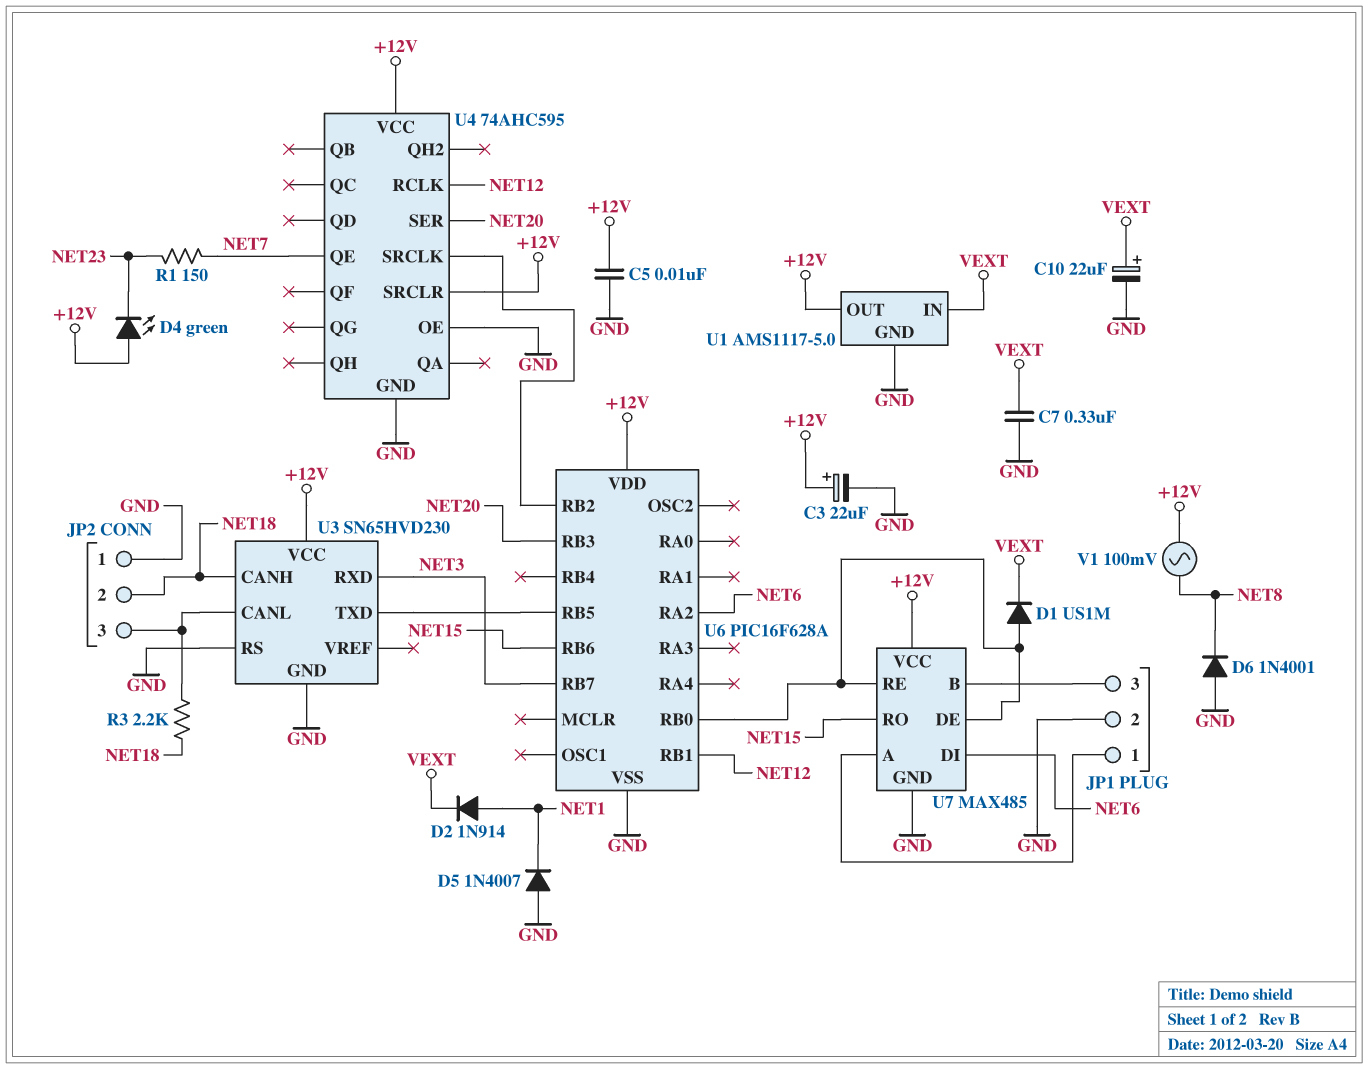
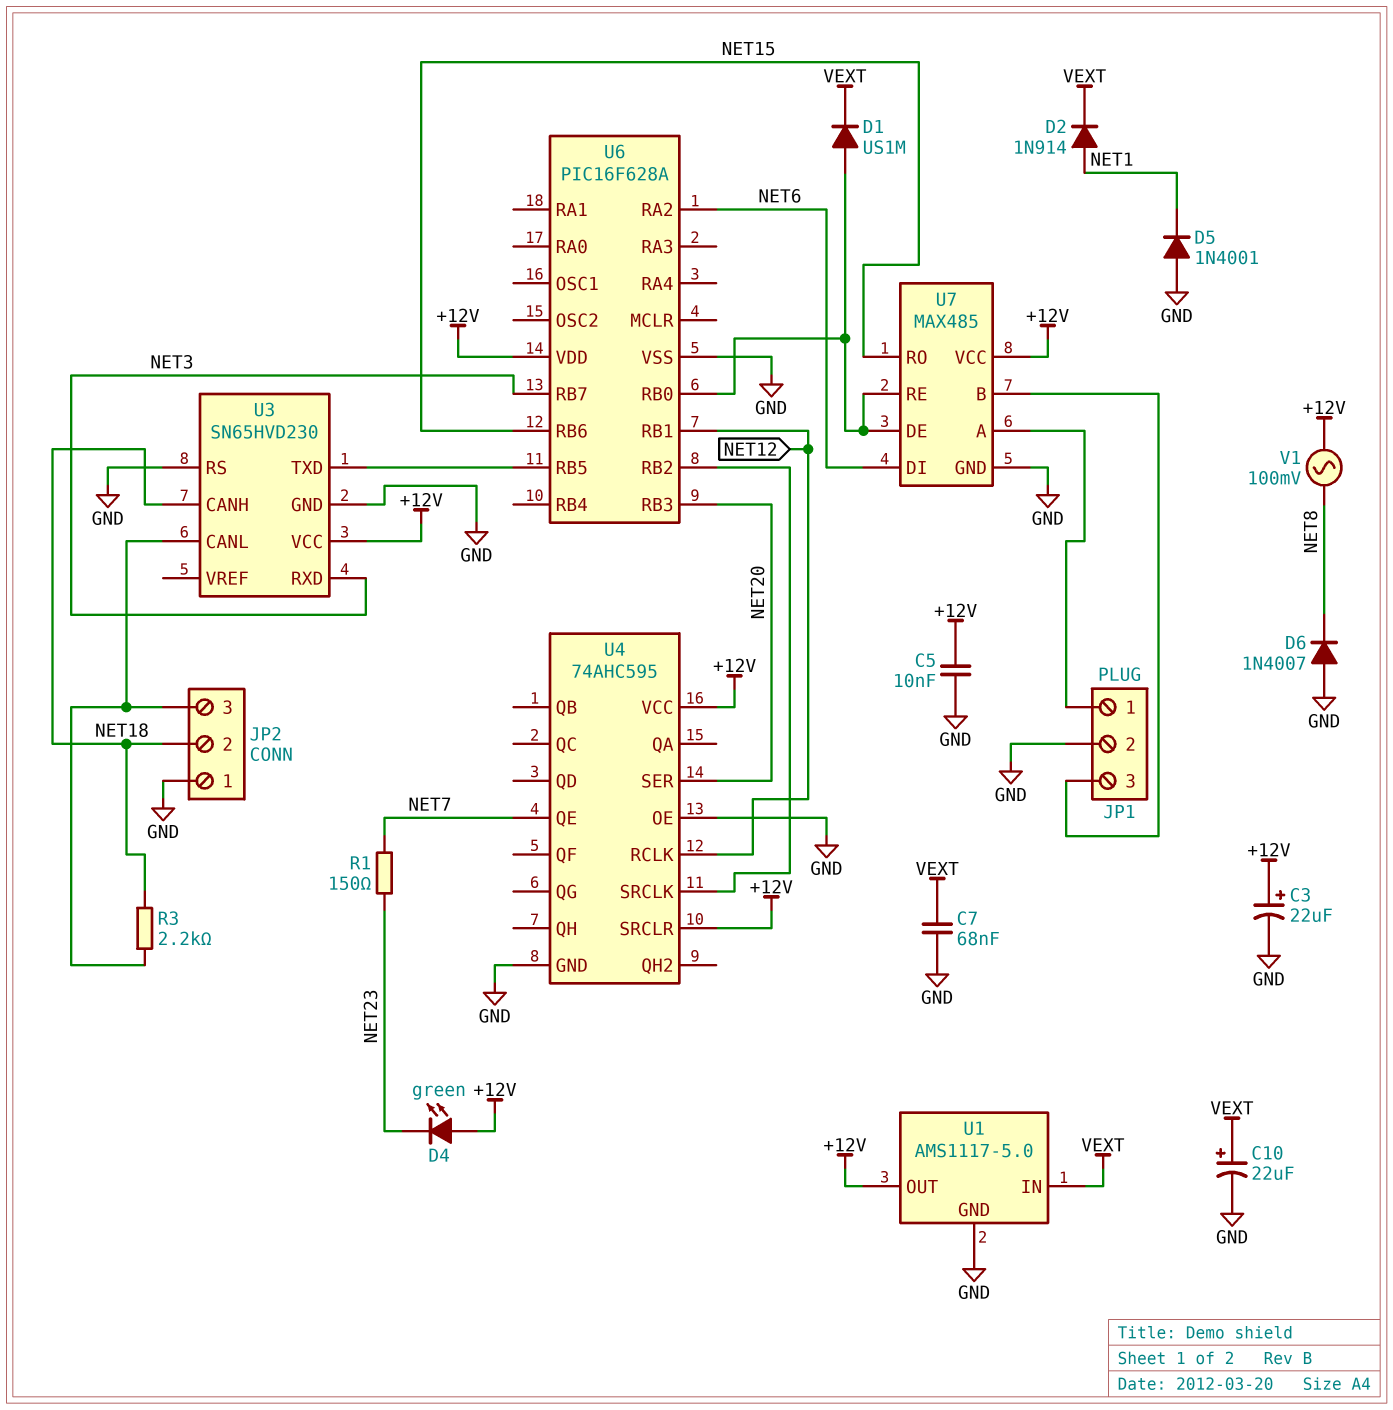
C7: 330nF (GND, VEXT) -> 68nF (GND, VEXT)
D5: diode 1N4007 (A GND, K NET1) -> diode 1N4001 (A GND, K NET1)
D6: diode 1N4001 (A GND, K NET8) -> diode 1N4007 (A GND, K NET8)

